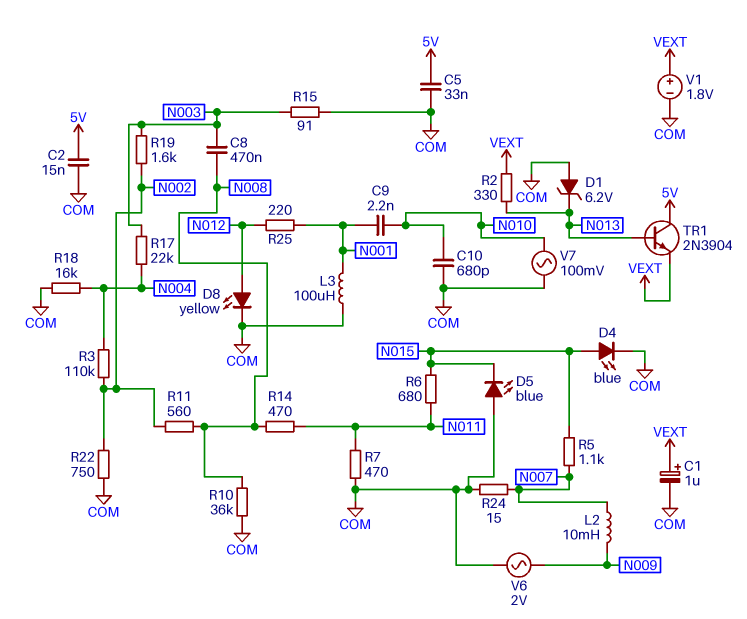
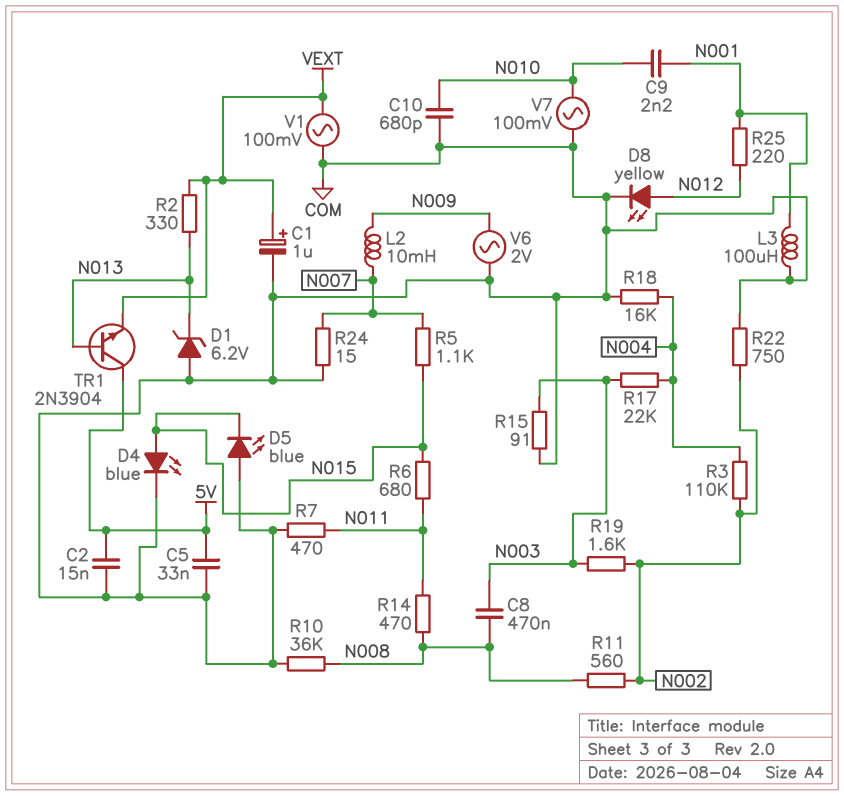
V1: 1.8V (plus VEXT, minus COM) -> AC 100mV (COM, VEXT)

